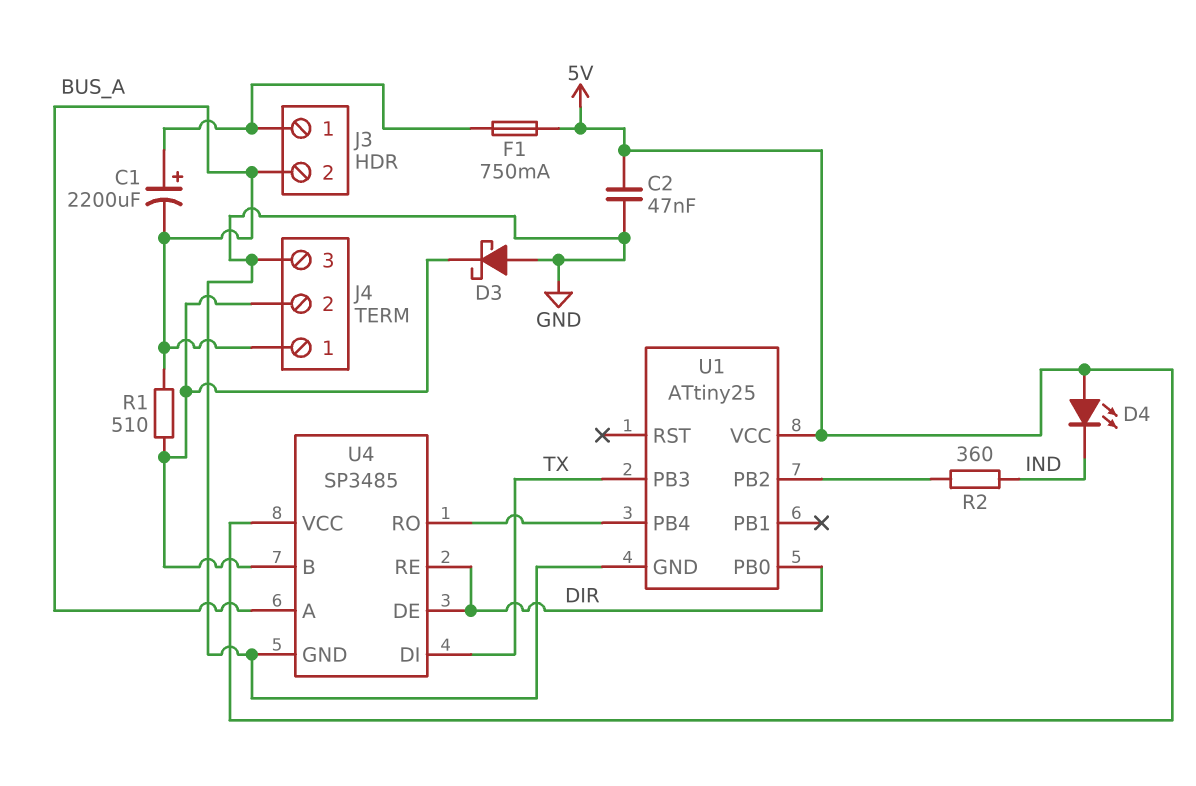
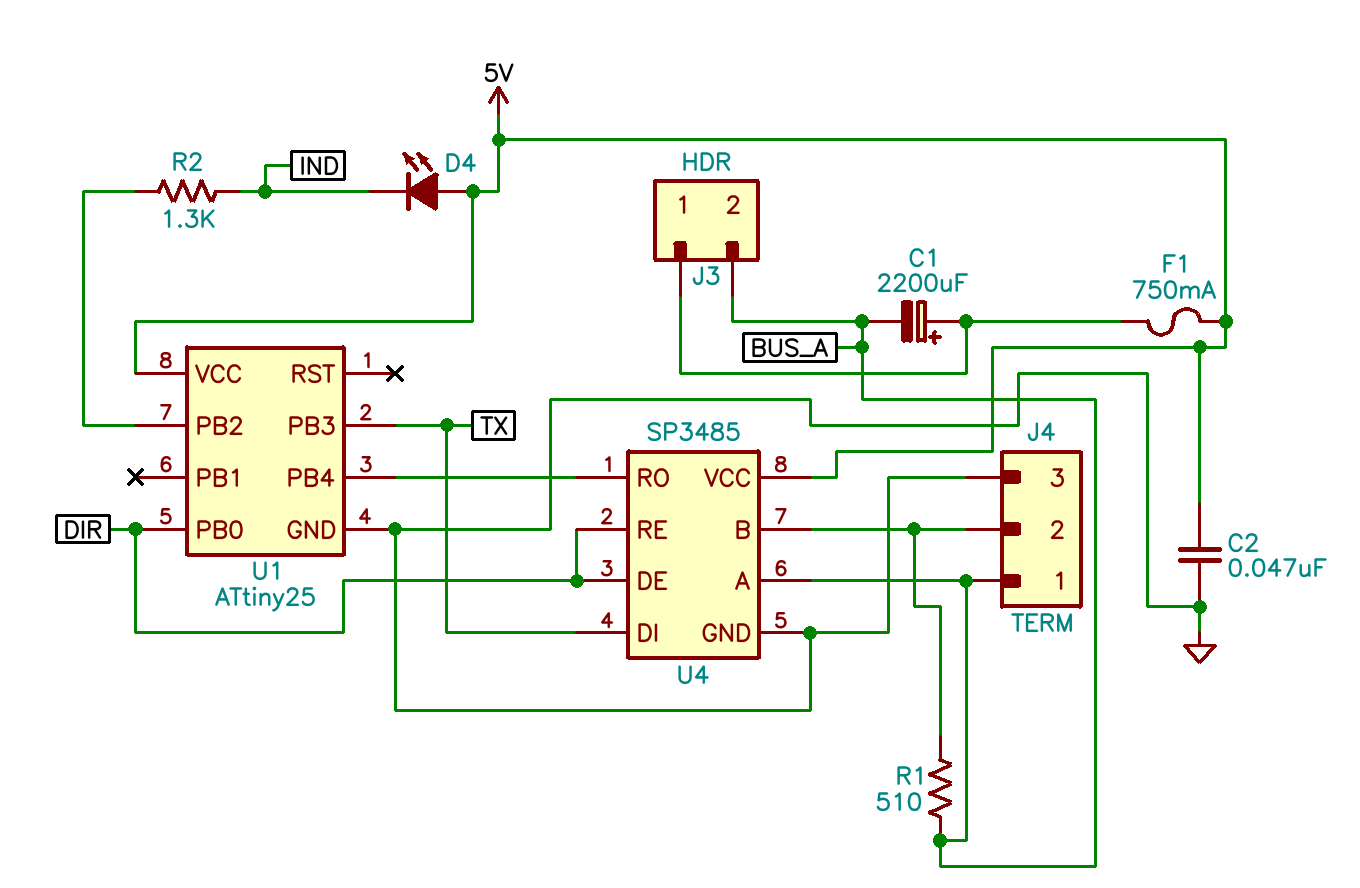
D3: schottky (A GND, K J4/2) -> none
R2: 360 (IND, U1/PB2) -> 1.3k (IND, U1/PB2)

